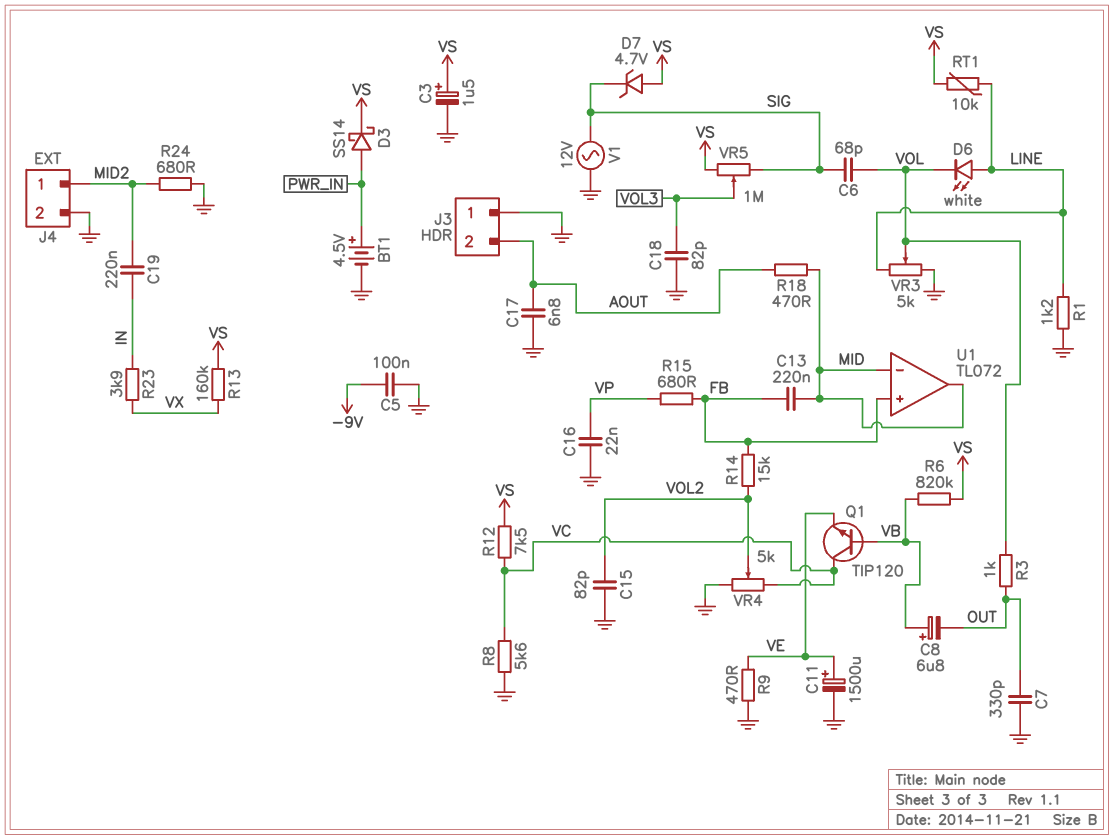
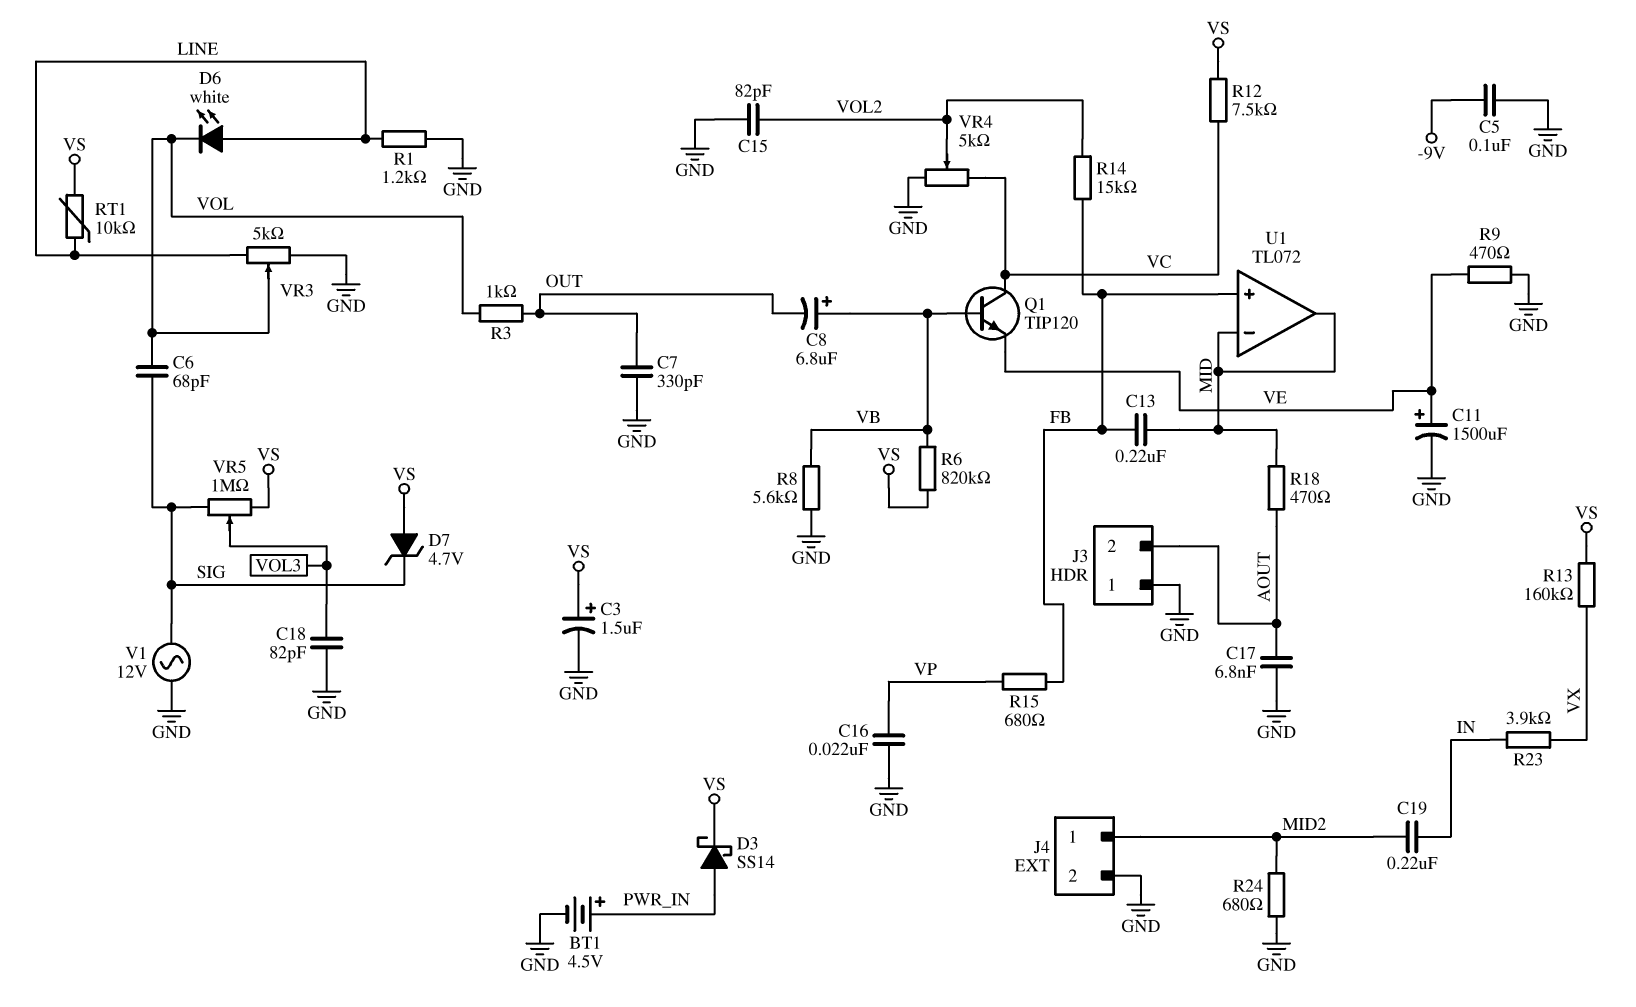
R8: 5.6k (GND, VC) -> 5.6k (GND, VB)

